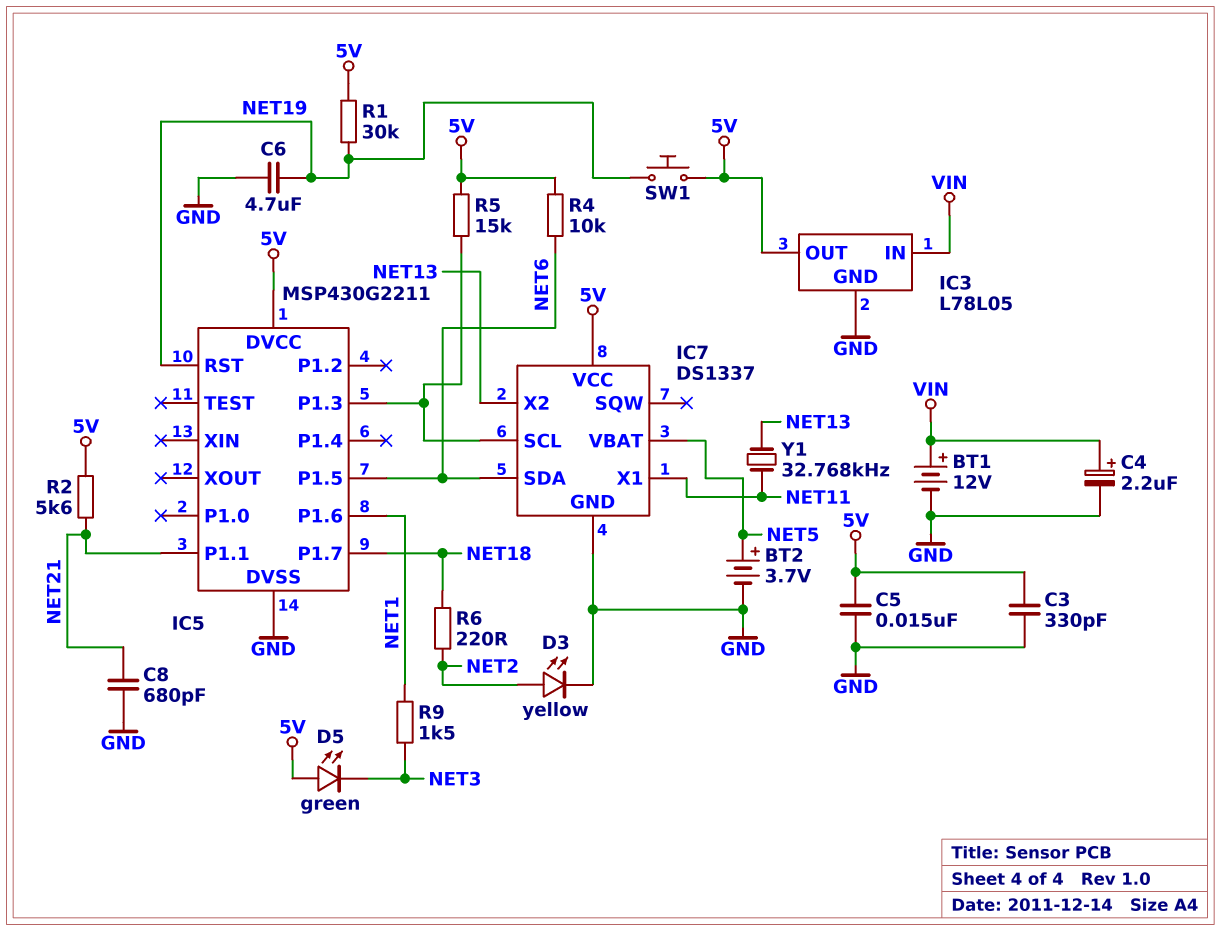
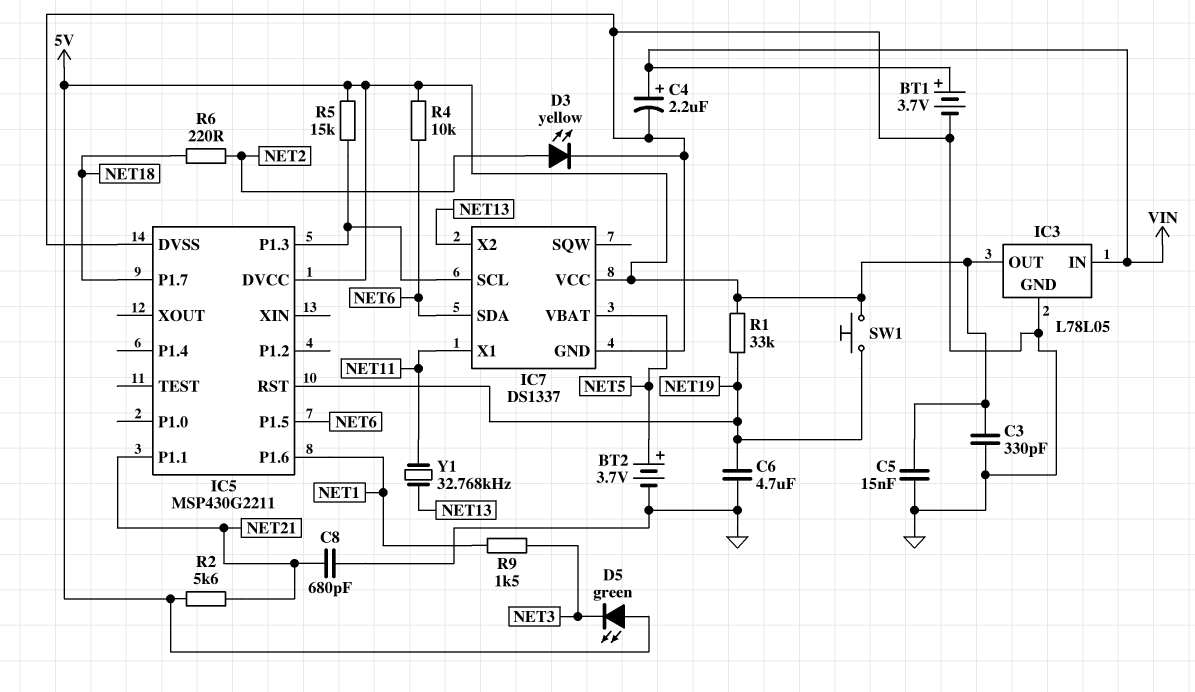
BT1: 12V (plus VIN, minus GND) -> 3.7V (plus VIN, minus GND)
R1: 30k (5V, NET19) -> 33k (5V, NET19)

